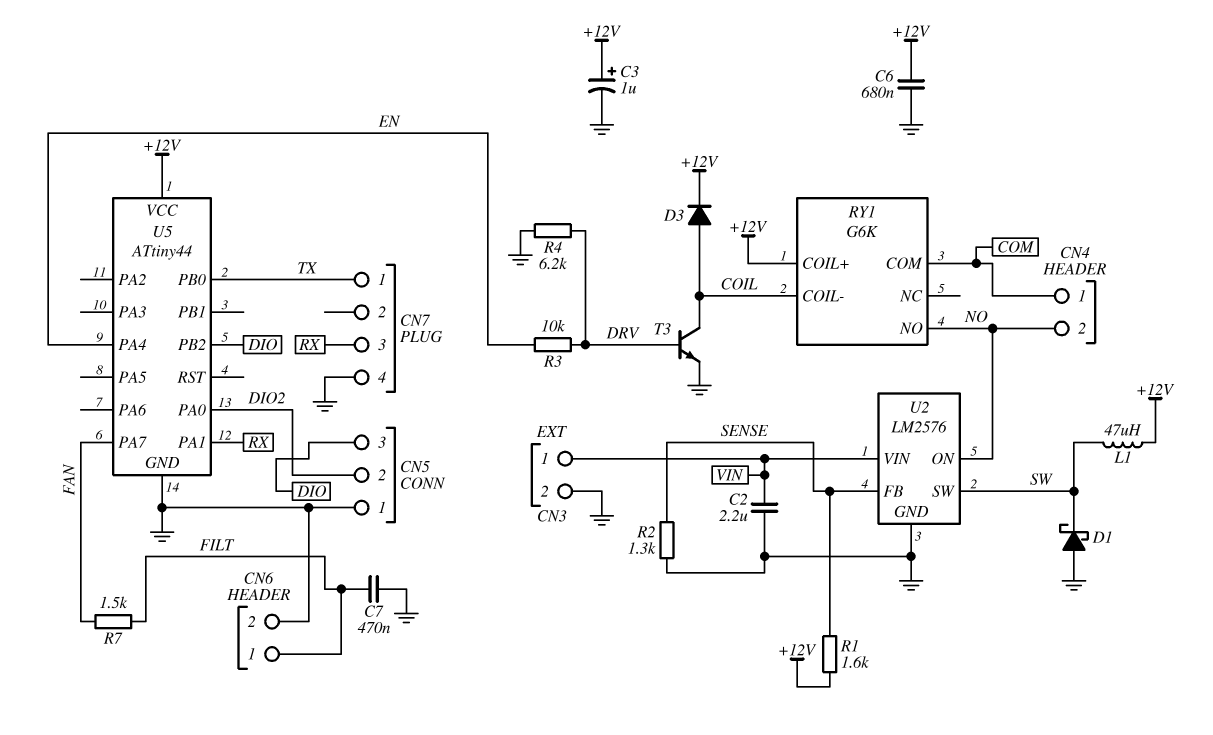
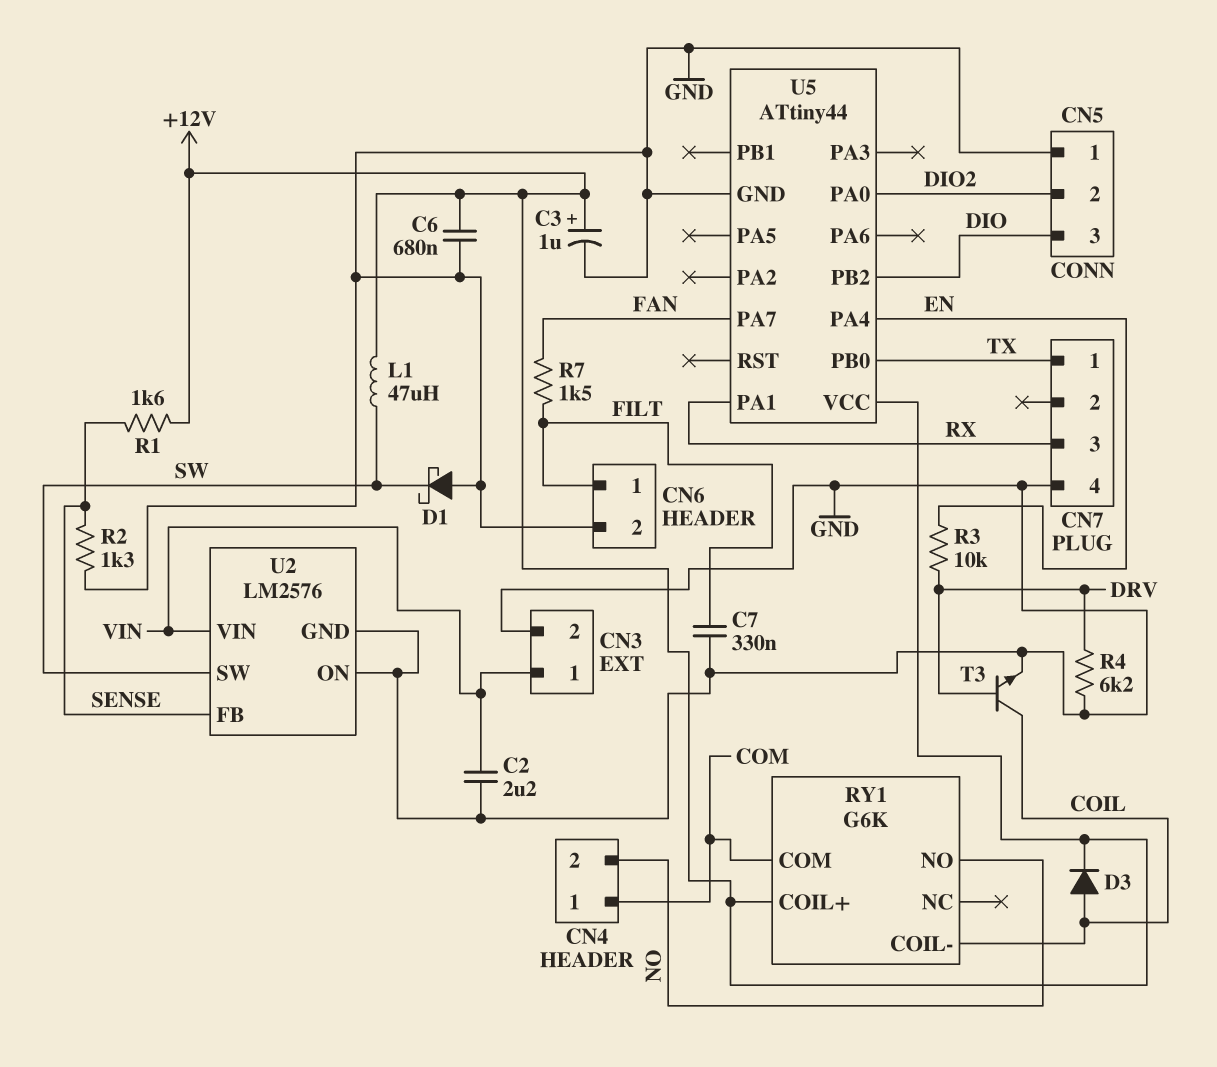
C7: 470nF (FILT, GND) -> 330nF (FILT, GND)
U2 pin ON: NO -> GND

